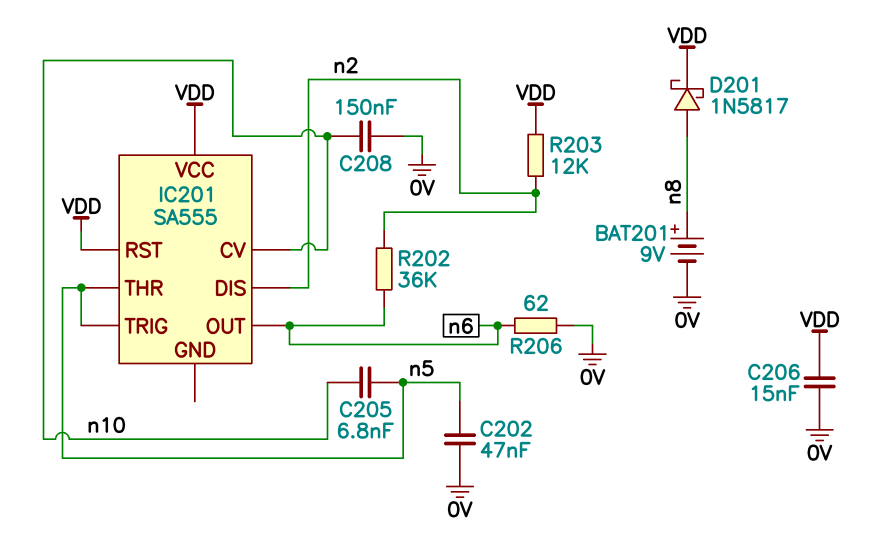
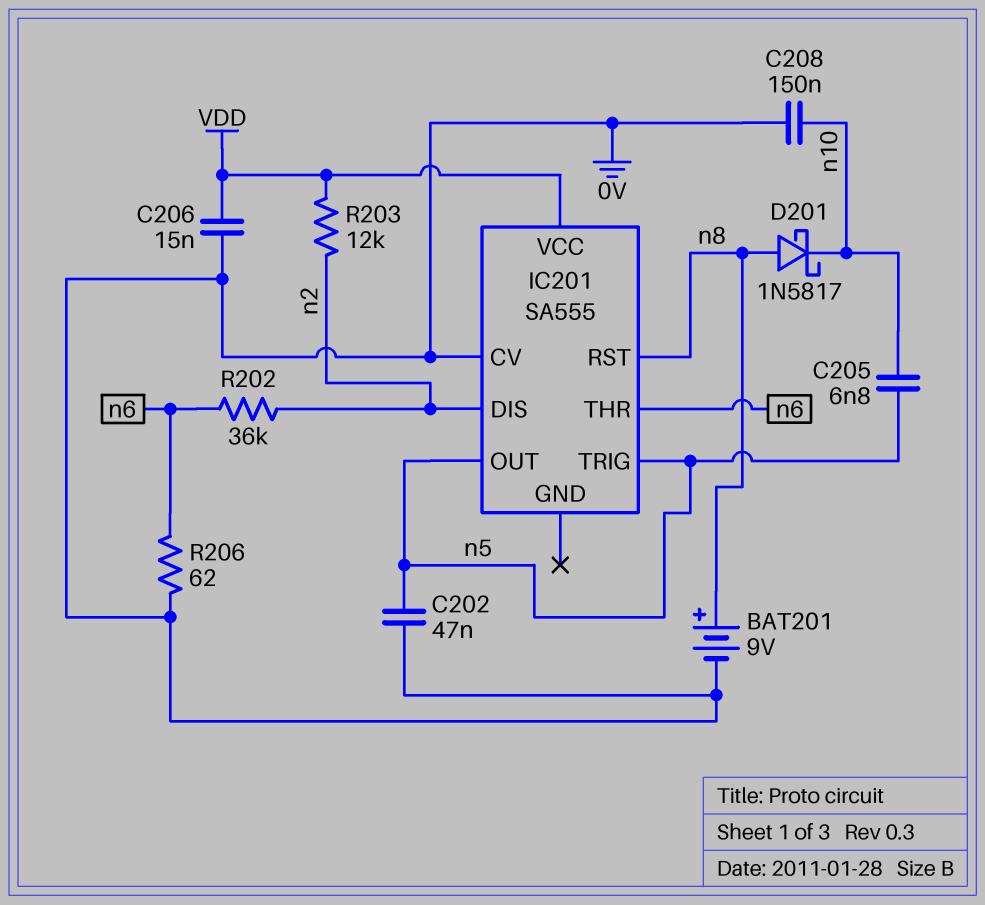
D201: schottky 1N5817 (A n8, K VDD) -> schottky 1N5817 (A n8, K n10)
IC201 pin CV: n10 -> 0V
IC201 pin OUT: n6 -> n5
IC201 pin RST: VDD -> n8
IC201 pin THR: n5 -> n6

